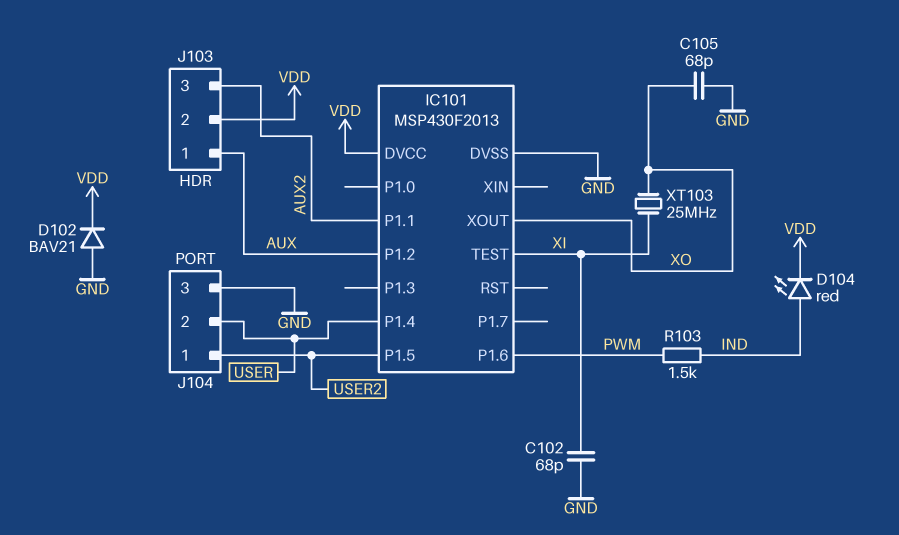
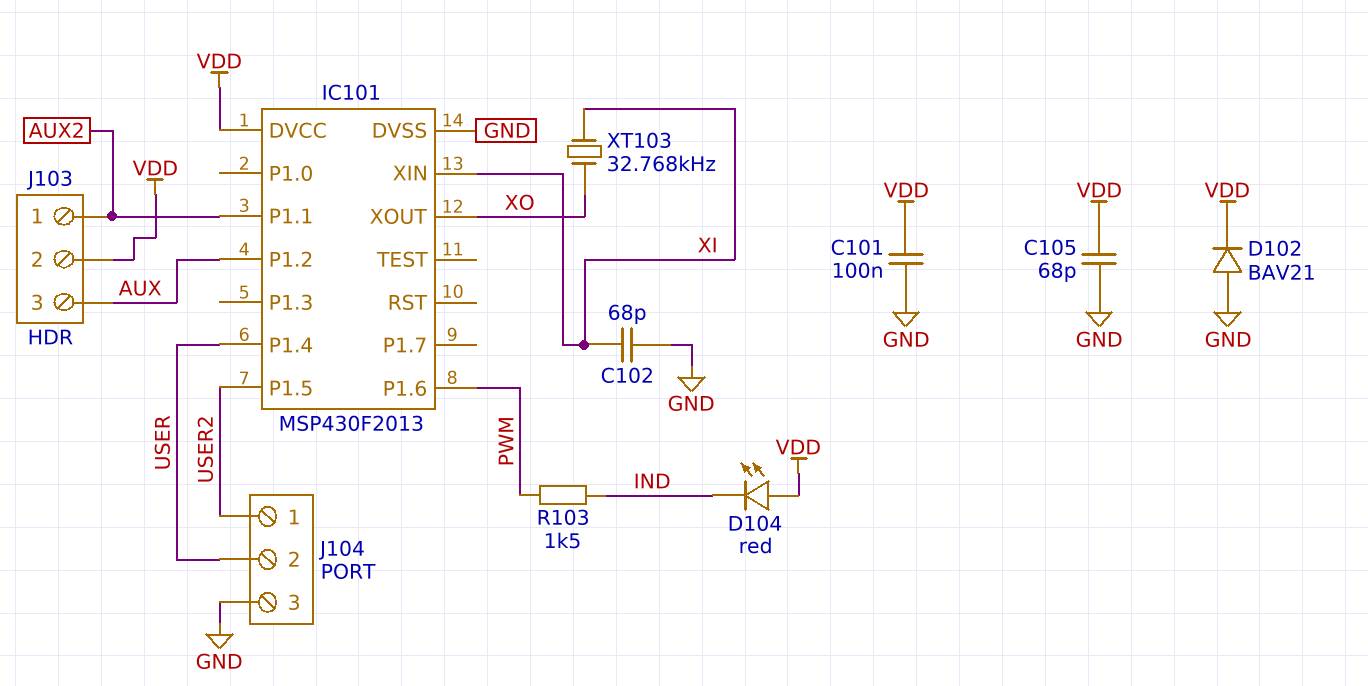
C101: none -> 100nF (GND, VDD)
C105: 68pF (GND, XO) -> 68pF (GND, VDD)
D104: LED red (A IND, K VDD) -> LED red (A VDD, K IND)
IC101 pin TEST: XI -> none
IC101 pin XIN: none -> XI
J103 pin 1: AUX -> AUX2
J103 pin 3: AUX2 -> AUX
XT103: 25MHz (XI, XO) -> 32.768kHz (XI, XO)

